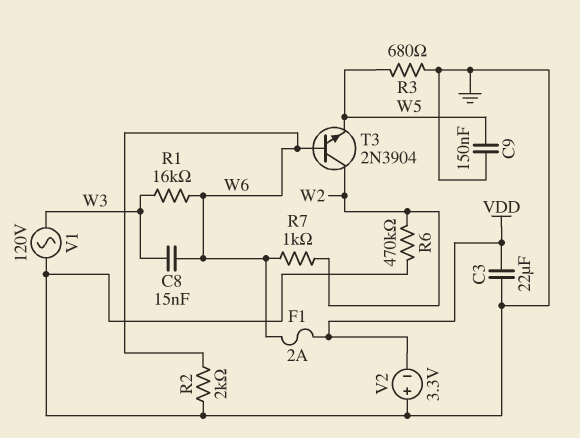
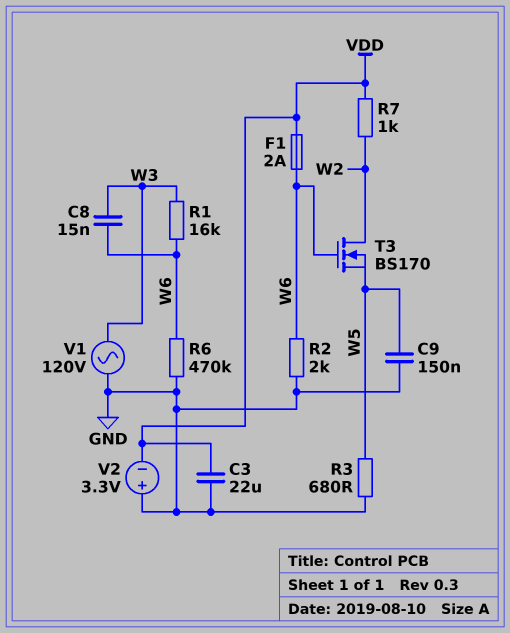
R6: 470k (GND, W2) -> 470k (GND, W6)
R7: 1k (W2, W6) -> 1k (VDD, W2)
T3: NPN 2N3904 (B W6, C W2, E W5) -> NMOS BS170 (G W6, D W2, S W5)

